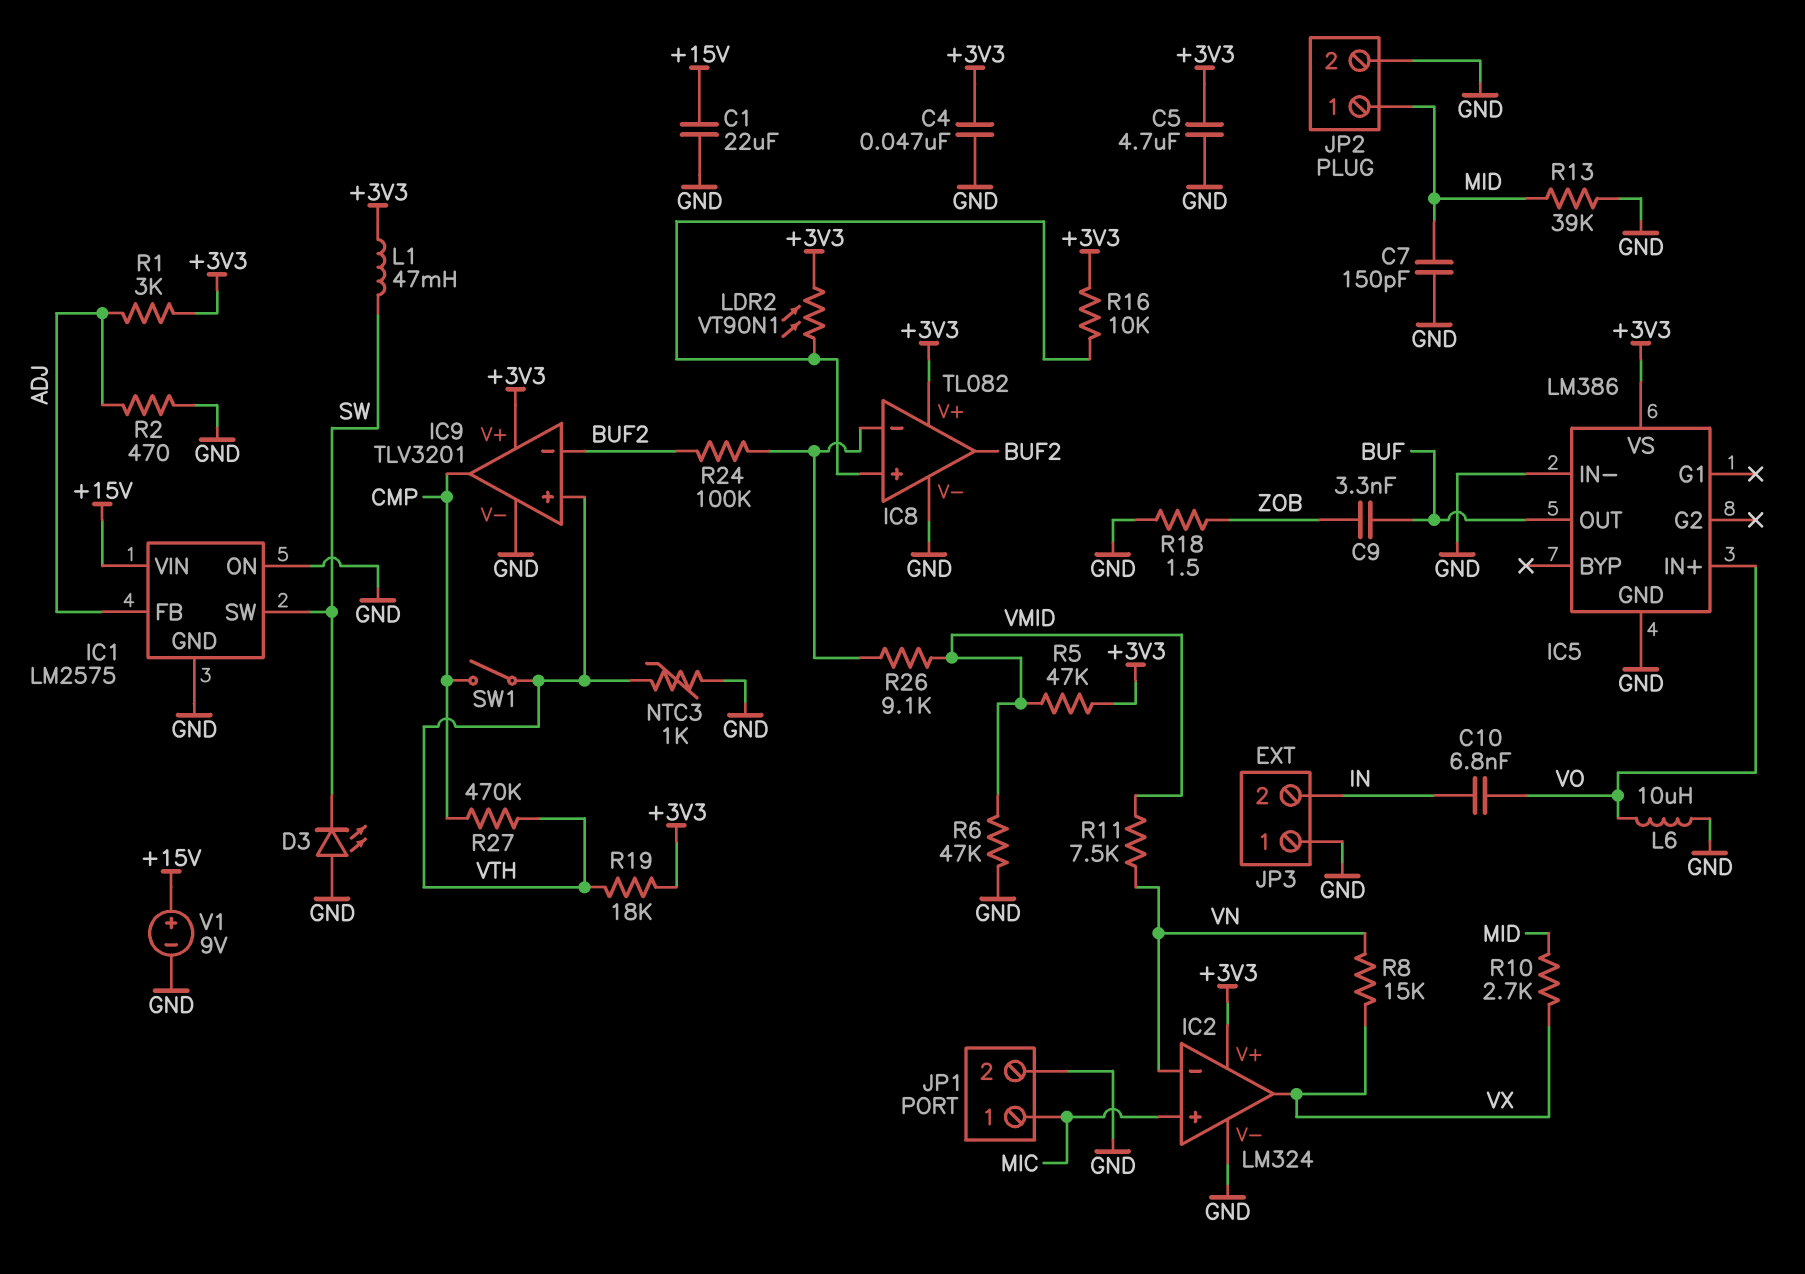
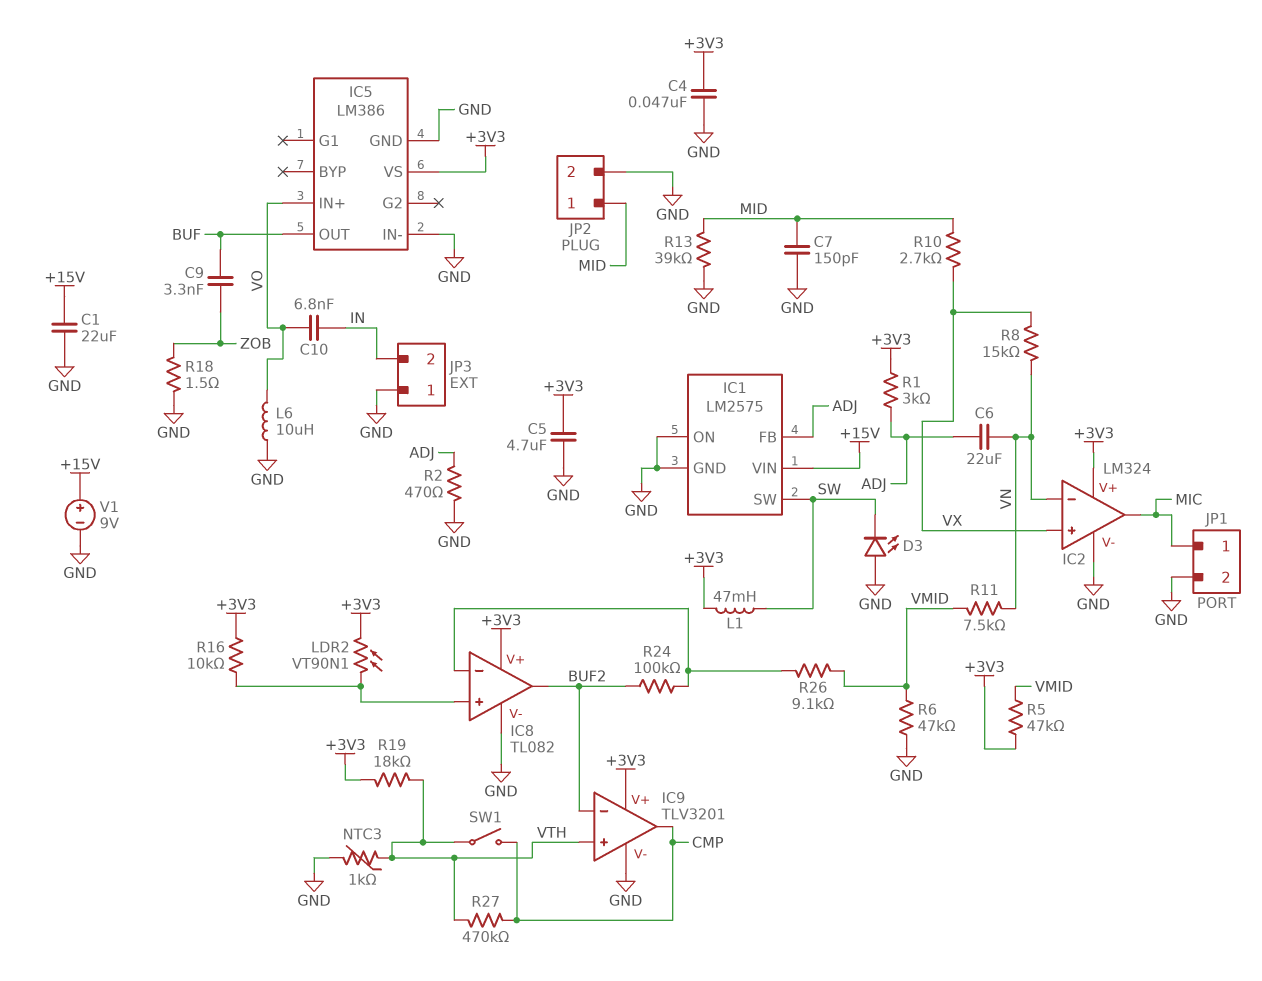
C6: none -> 22uF (ADJ, VN)
IC2 pin in+: MIC -> VX
IC2 pin out: VX -> MIC

